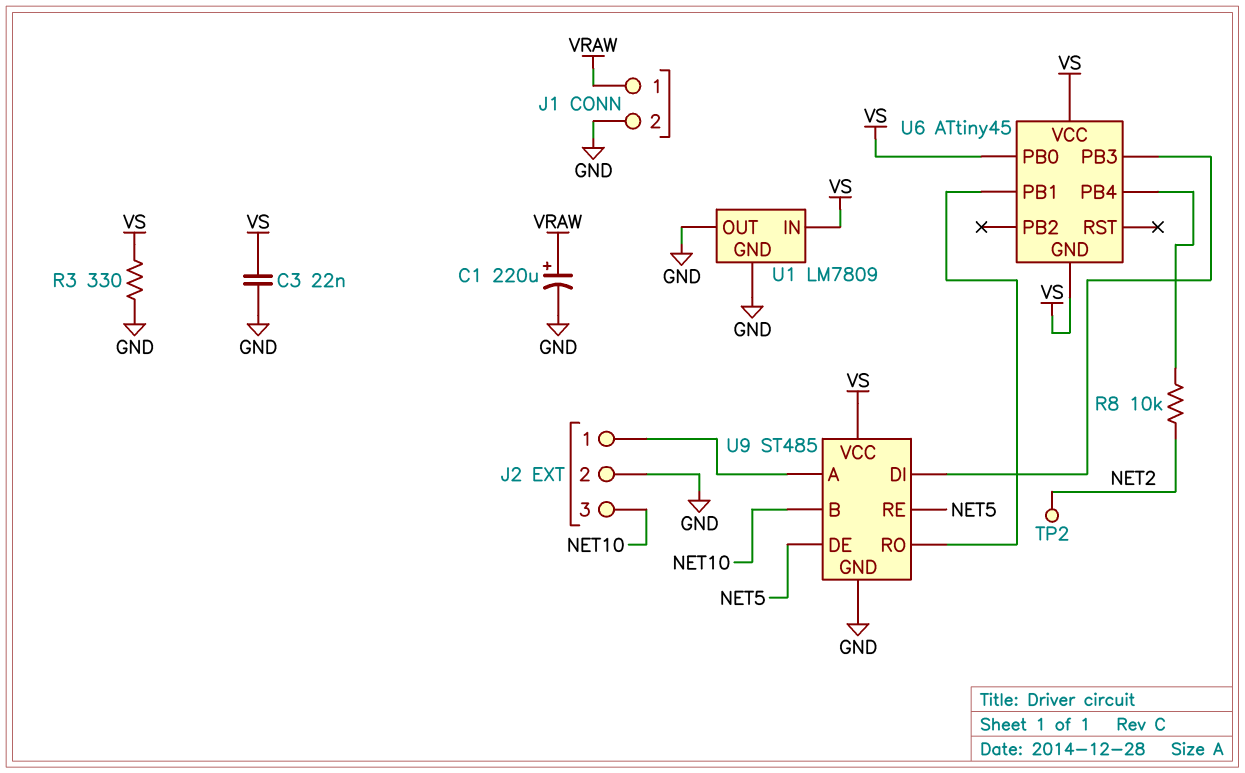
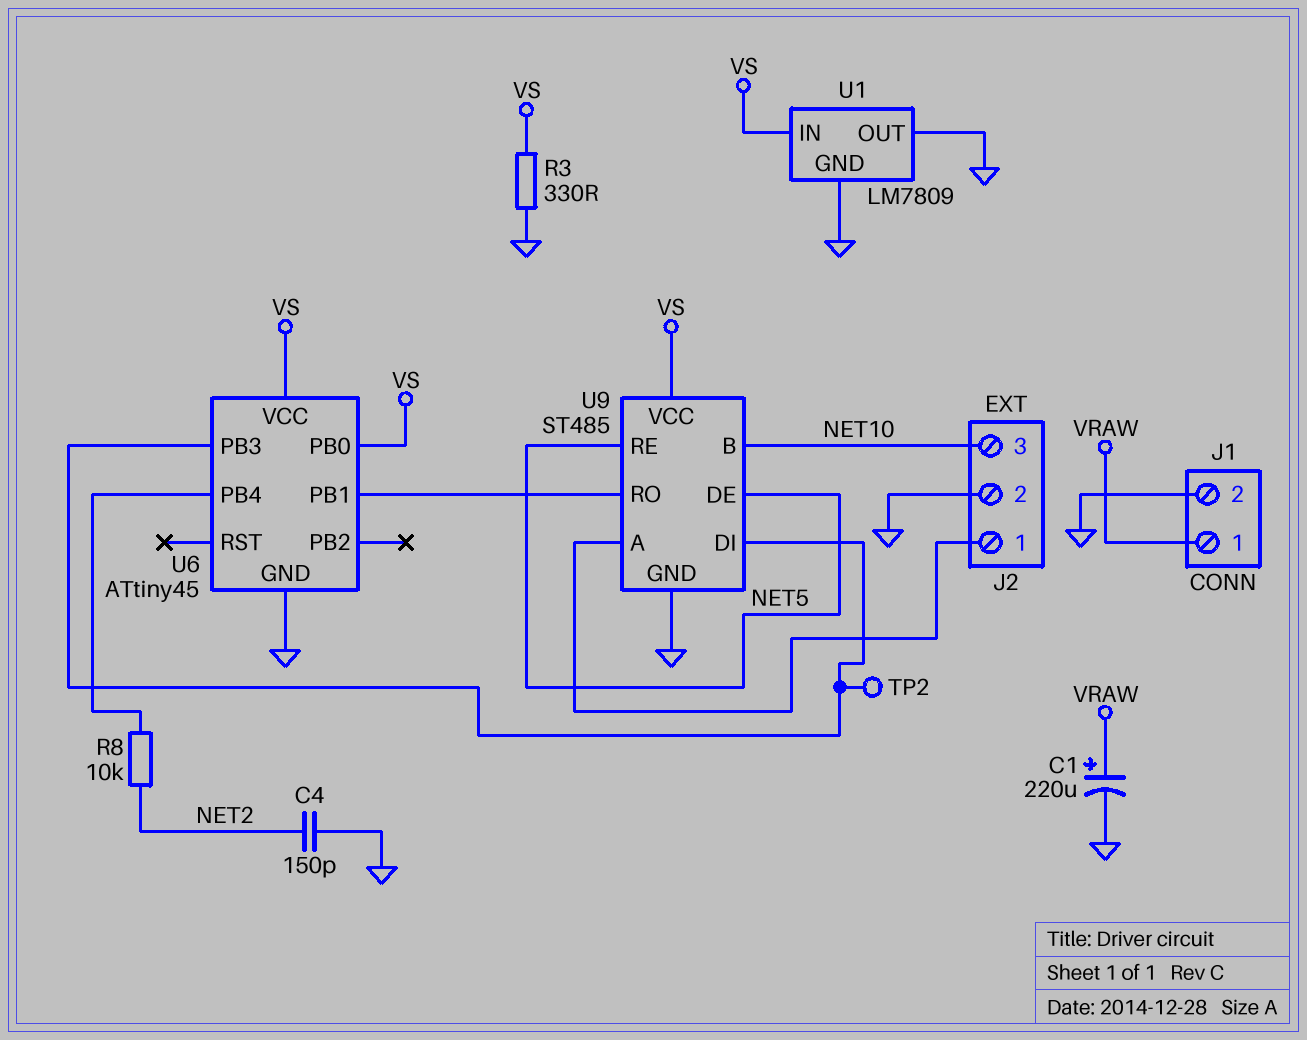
C3: 22nF (GND, VS) -> none
C4: none -> 150pF (GND, NET2)
TP2: test point (NET2) -> test point (U6/PB3)
U6 pin GND: VS -> GND

